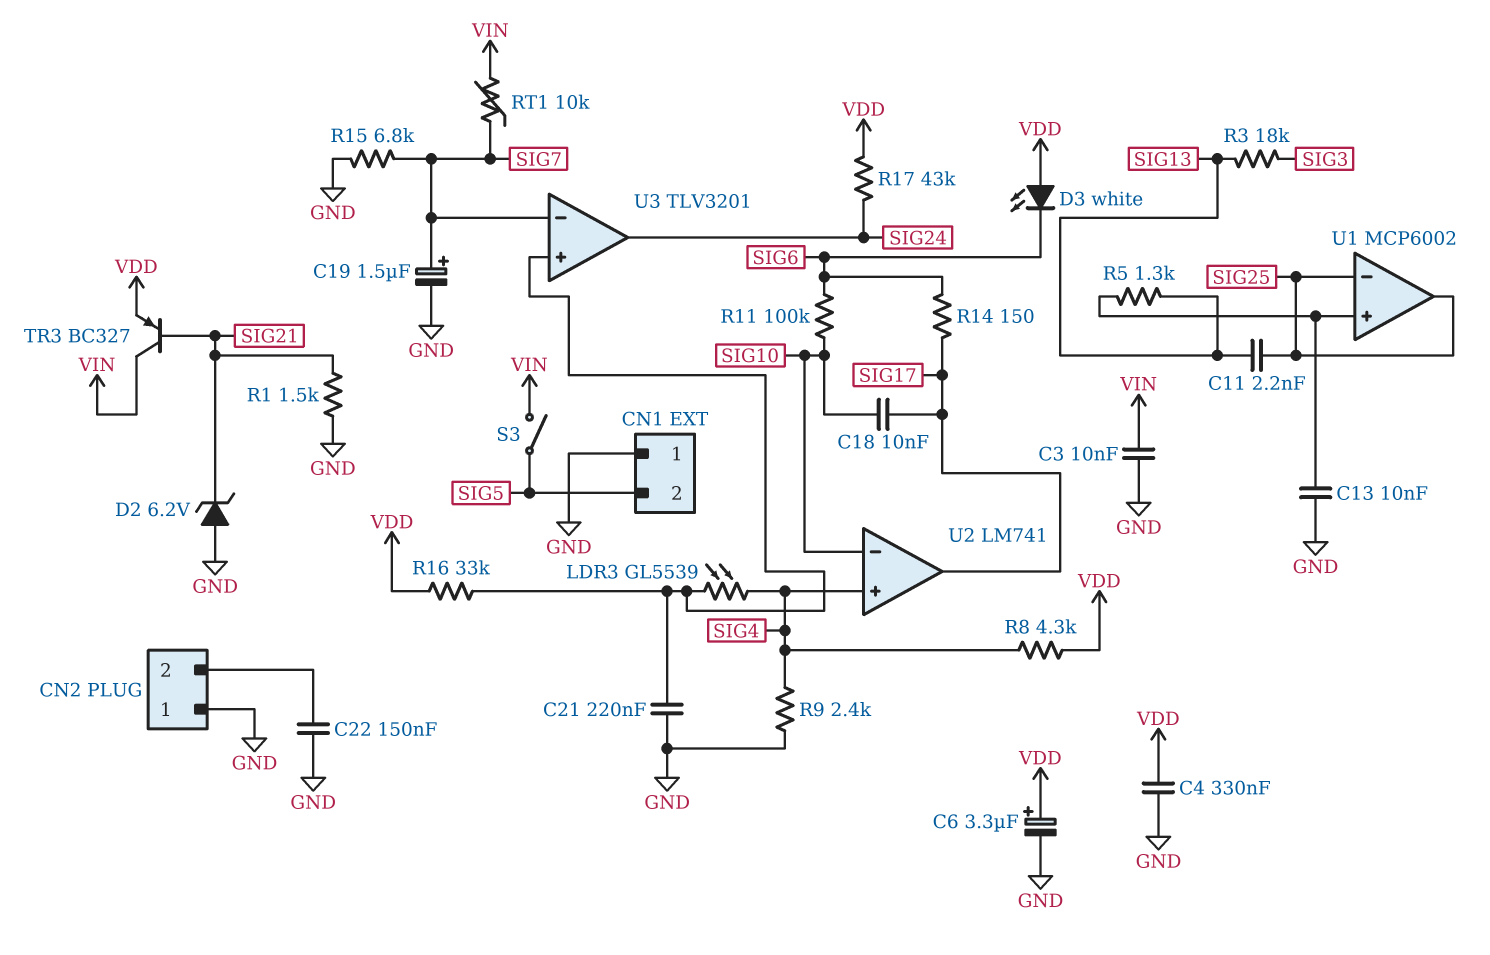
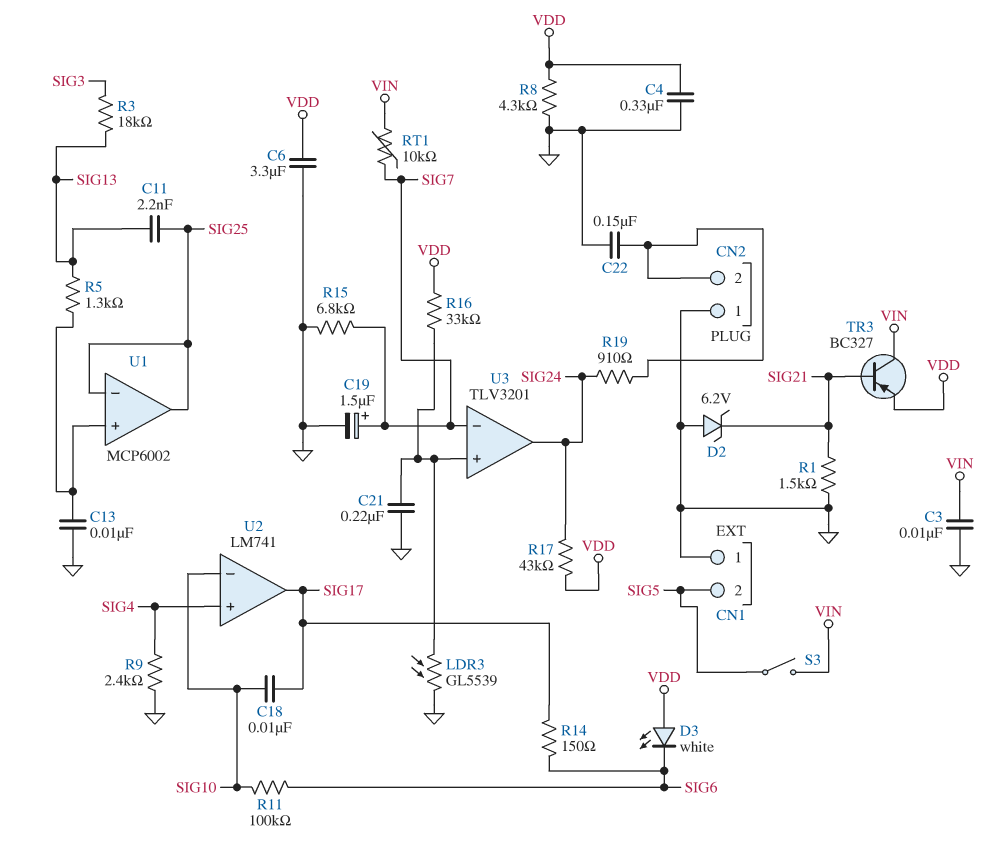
C6: 3.3uF (plus VDD, minus GND) -> 3.3uF (GND, VDD)
LDR3: GL5539 (SIG4, U3/in+) -> GL5539 (GND, U3/in+)
R8: 4.3k (SIG4, VDD) -> 4.3k (GND, VDD)
R19: none -> 910 (CN2/2, SIG24)

